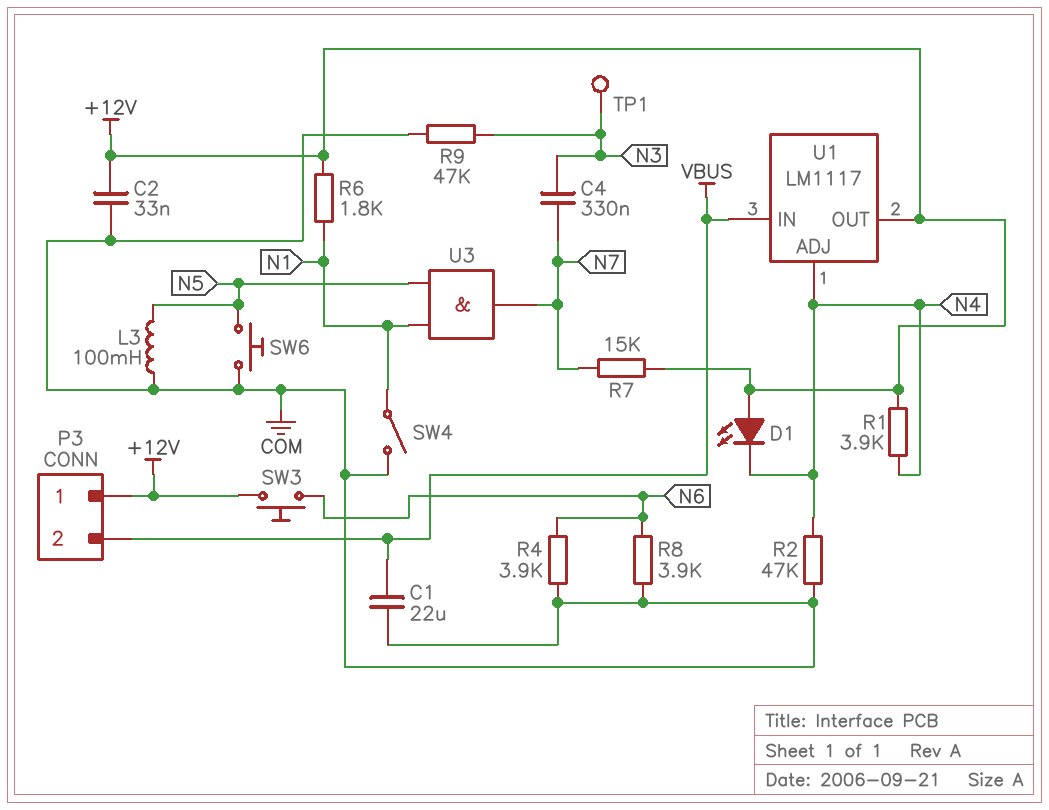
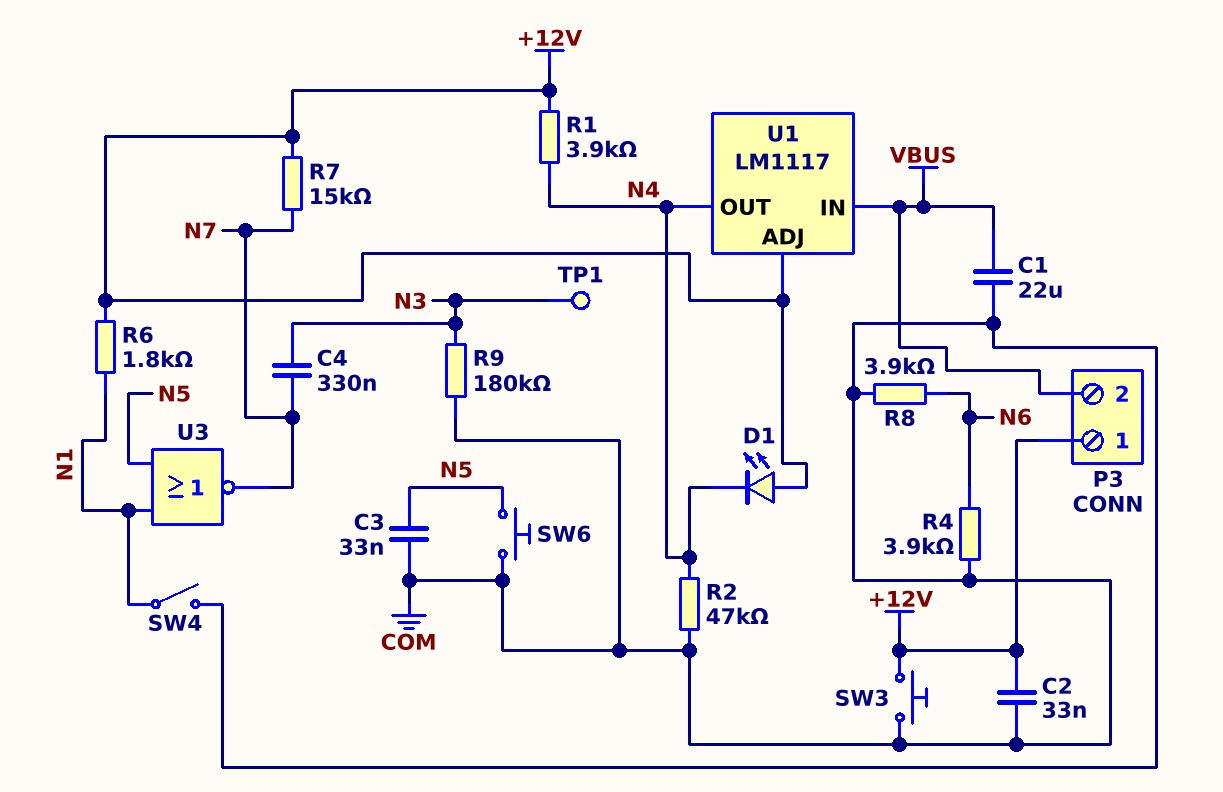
C3: none -> 33nF (COM, N5)
L3: 100mH (COM, N5) -> none
R9: 47k (COM, N3) -> 180k (COM, N3)
SW3: button (+12V, N6) -> button (+12V, COM)
U1 pin ADJ: N4 -> +12V
U1 pin OUT: +12V -> N4
U3: AND (in N1, in N5, out N7) -> NOR (in N1, in N5, out N7)

